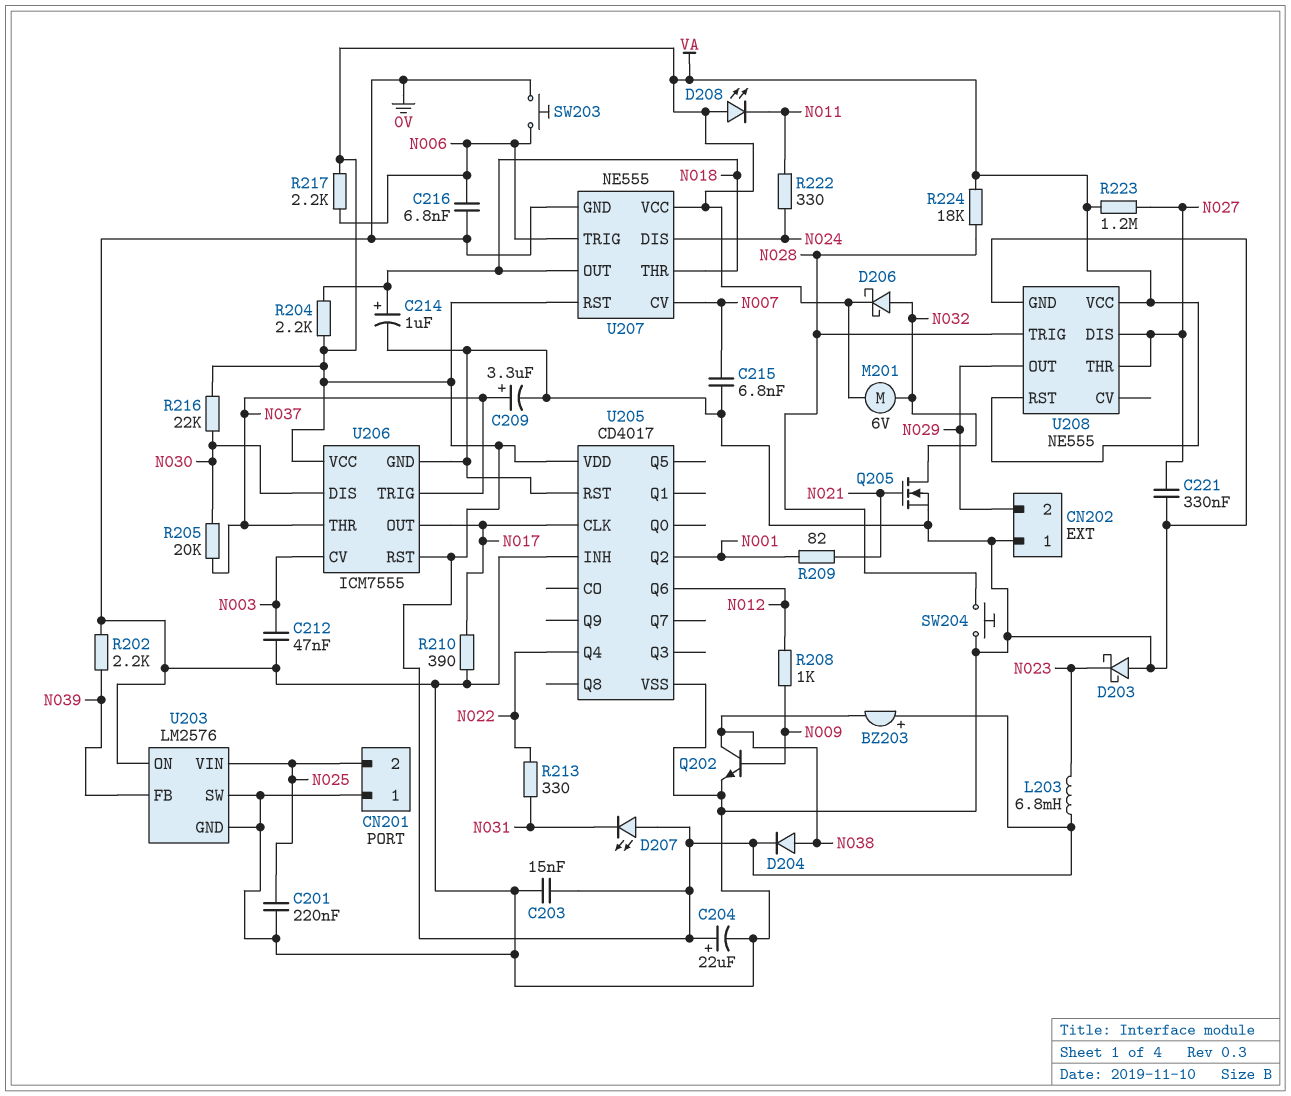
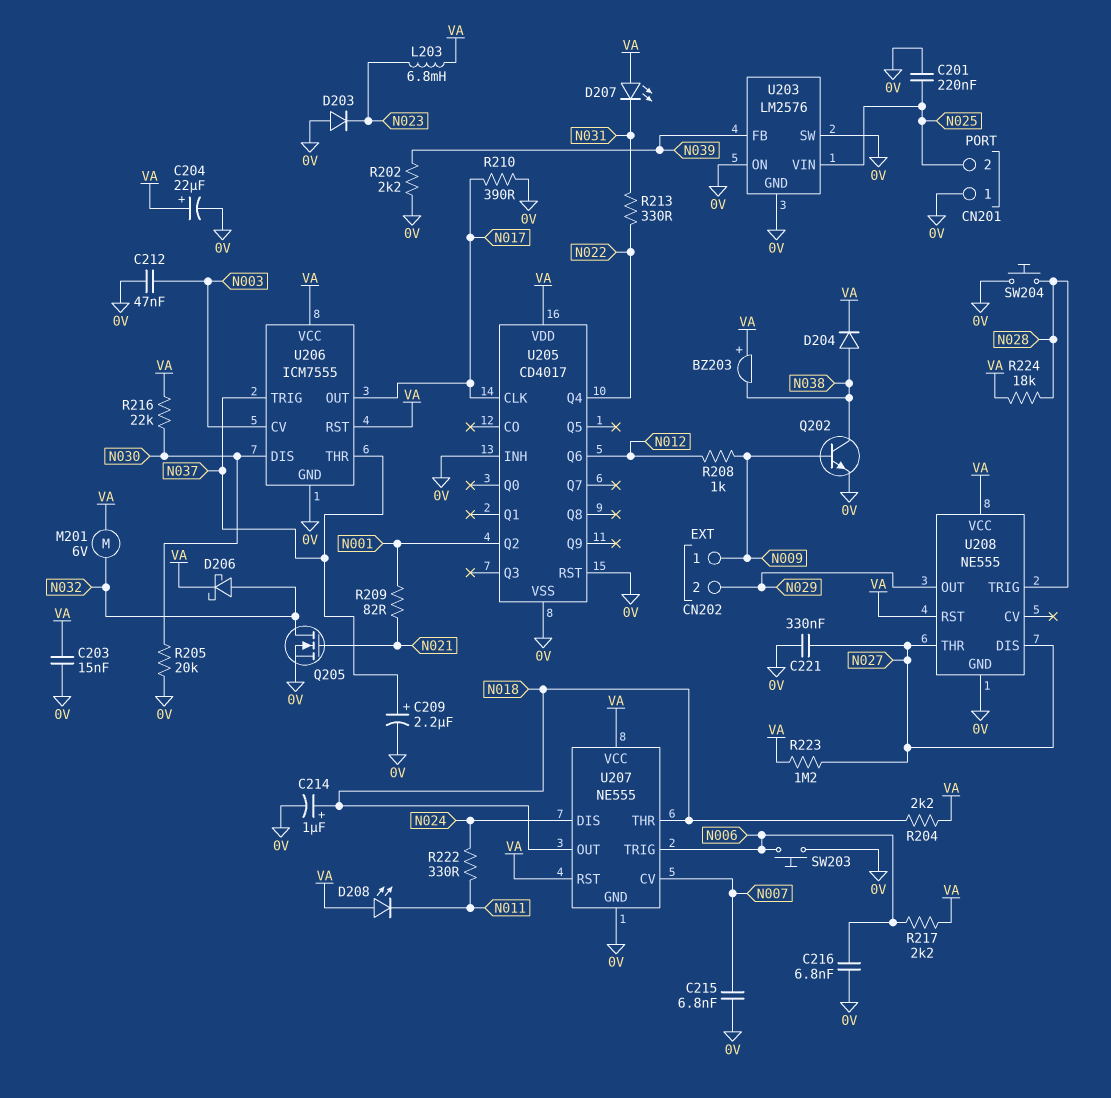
C209: 3.3uF (plus N037, minus 0V) -> 2.2uF (plus N037, minus 0V)
CN202 pin 1: 0V -> N009
D203: schottky (A 0V, K N023) -> diode (A 0V, K N023)
R205: 20k (N030, N037) -> 20k (0V, N030)

